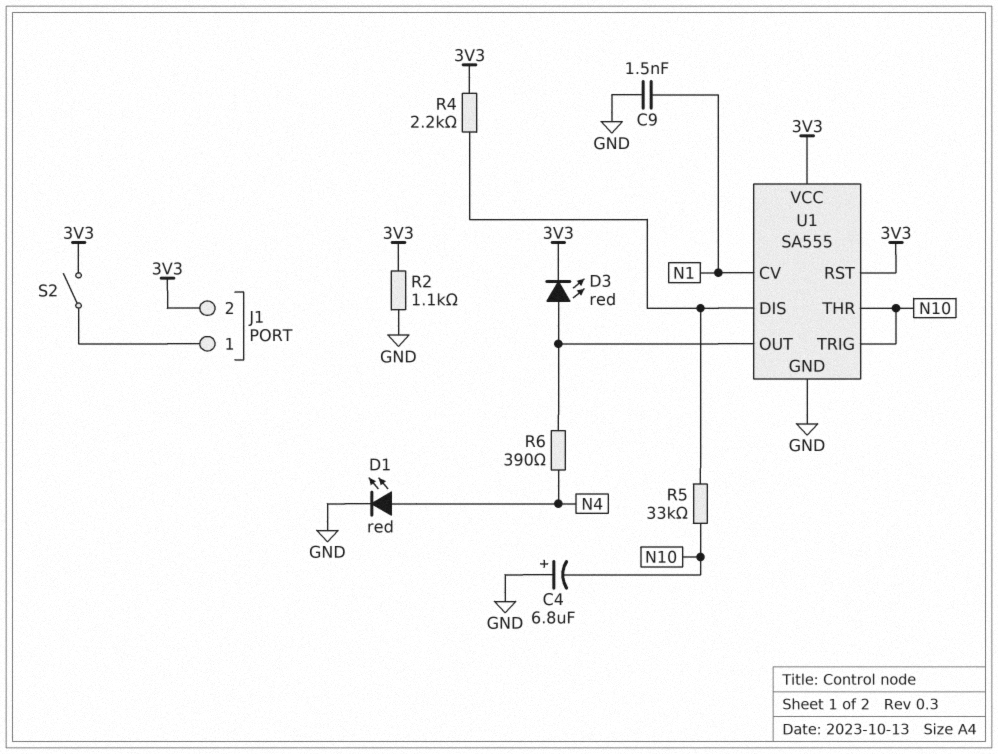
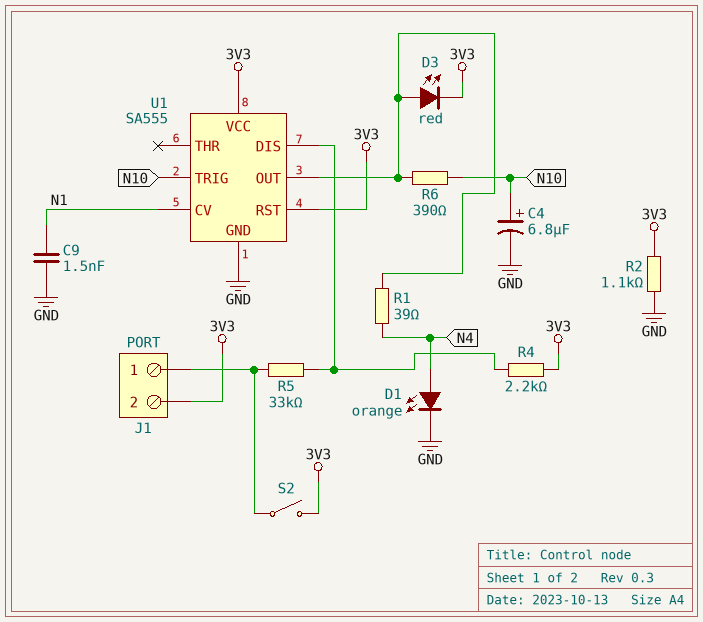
C4: 6.8uF (plus GND, minus N10) -> 6.8uF (plus N10, minus GND)
D1: LED red (A N4, K GND) -> LED orange (A N4, K GND)
R1: none -> 39 (N4, U1/OUT)
R5: 33k (N10, U1/DIS) -> 33k (J1/1, U1/DIS)
R6: 390 (N4, U1/OUT) -> 390 (N10, U1/OUT)
U1 pin THR: N10 -> none

